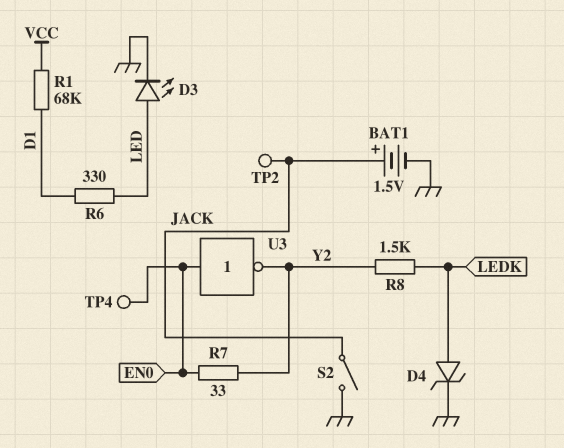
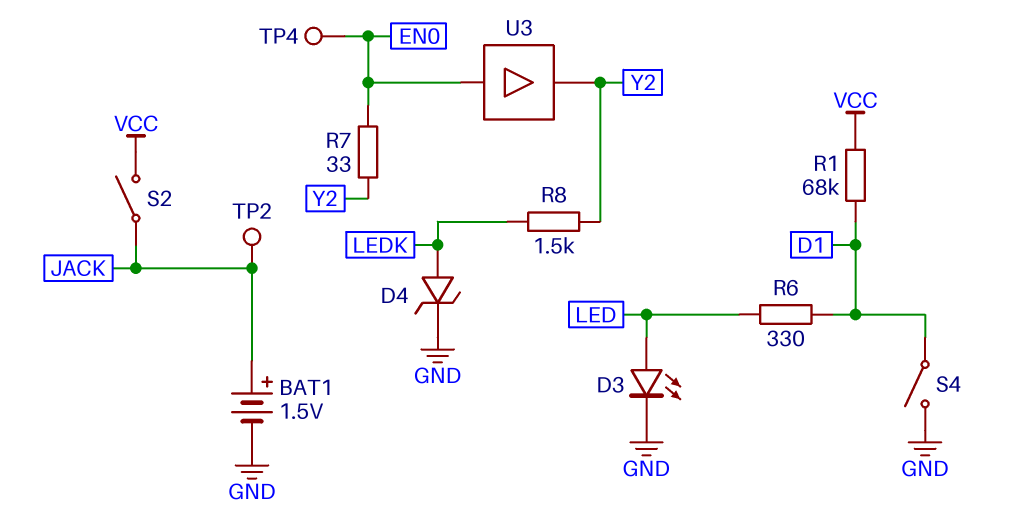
S2: switch (GND, JACK) -> switch (JACK, VCC)
S4: none -> switch (D1, GND)
U3: NOT (in EN0, out Y2) -> buffer (in EN0, out Y2)

